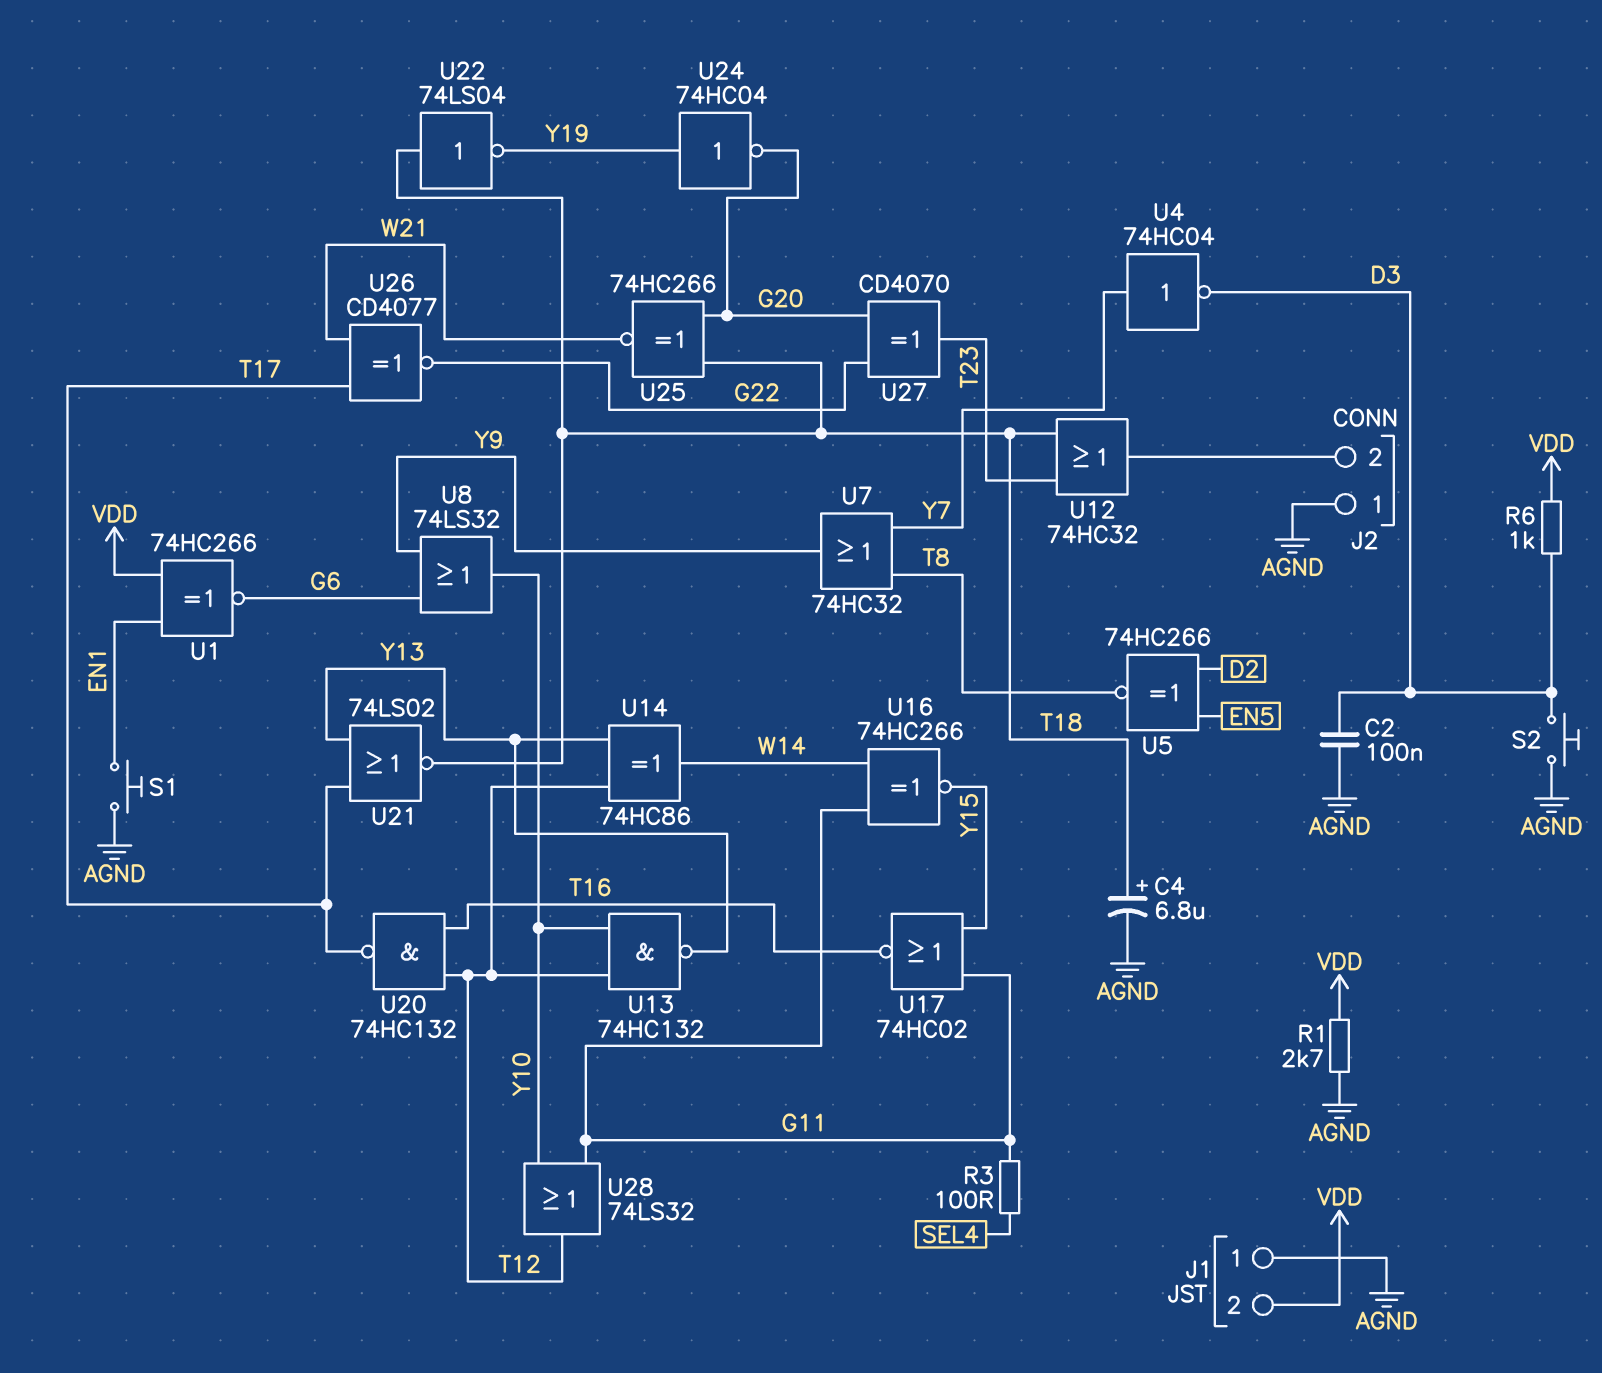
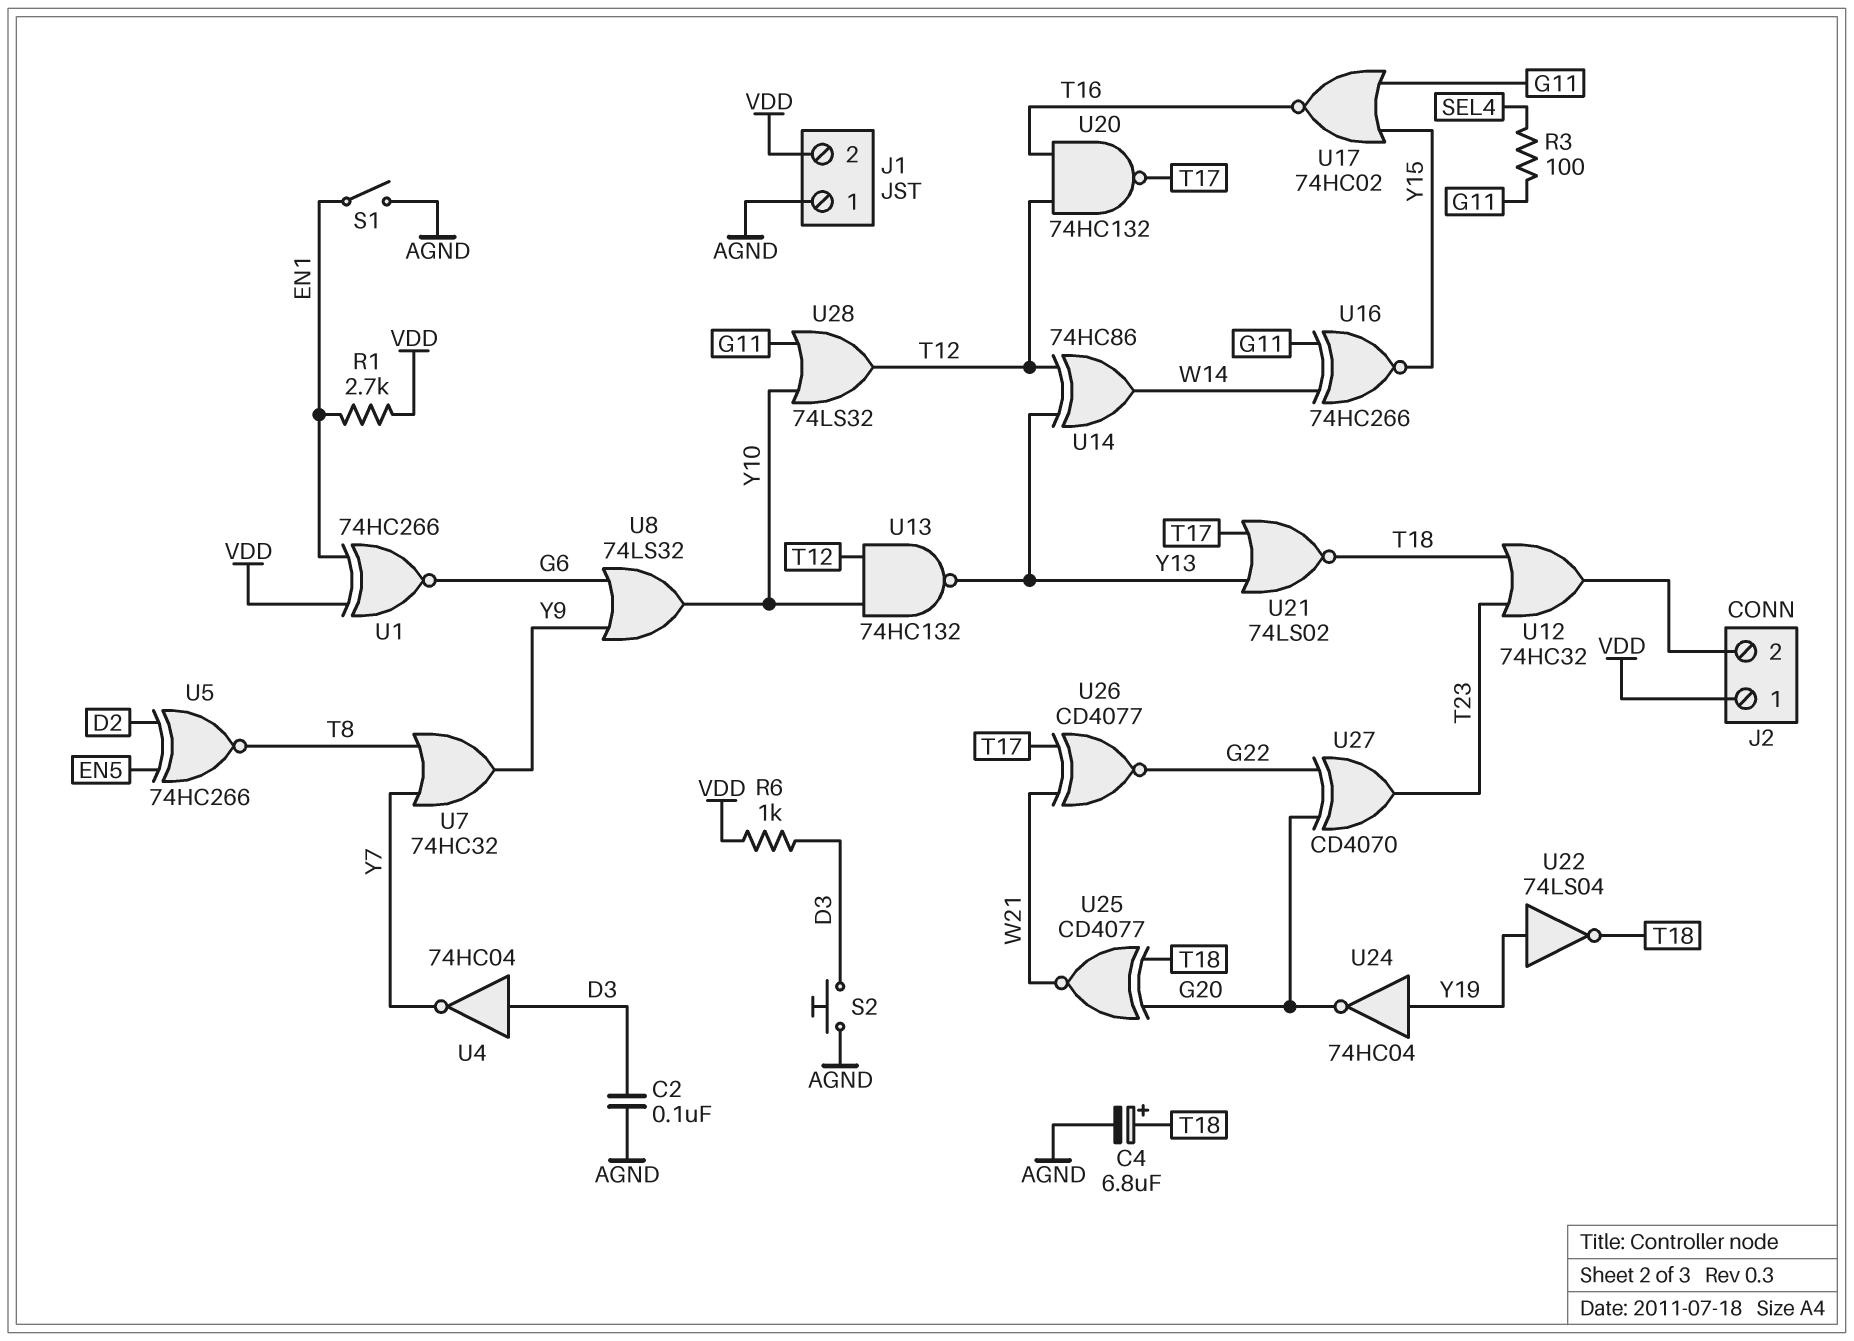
J2 pin 1: AGND -> VDD
R1: 2.7k (AGND, VDD) -> 2.7k (EN1, VDD)
S1: button (AGND, EN1) -> switch (AGND, EN1)
U4: NOT 74HC04 (in Y7, out D3) -> NOT 74HC04 (in D3, out Y7)
U22: NOT 74LS04 (in T18, out Y19) -> NOT 74LS04 (in Y19, out T18)
U25: XNOR 74HC266 (in G20, in T18, out W21) -> XNOR CD4077 (in G20, in T18, out W21)

